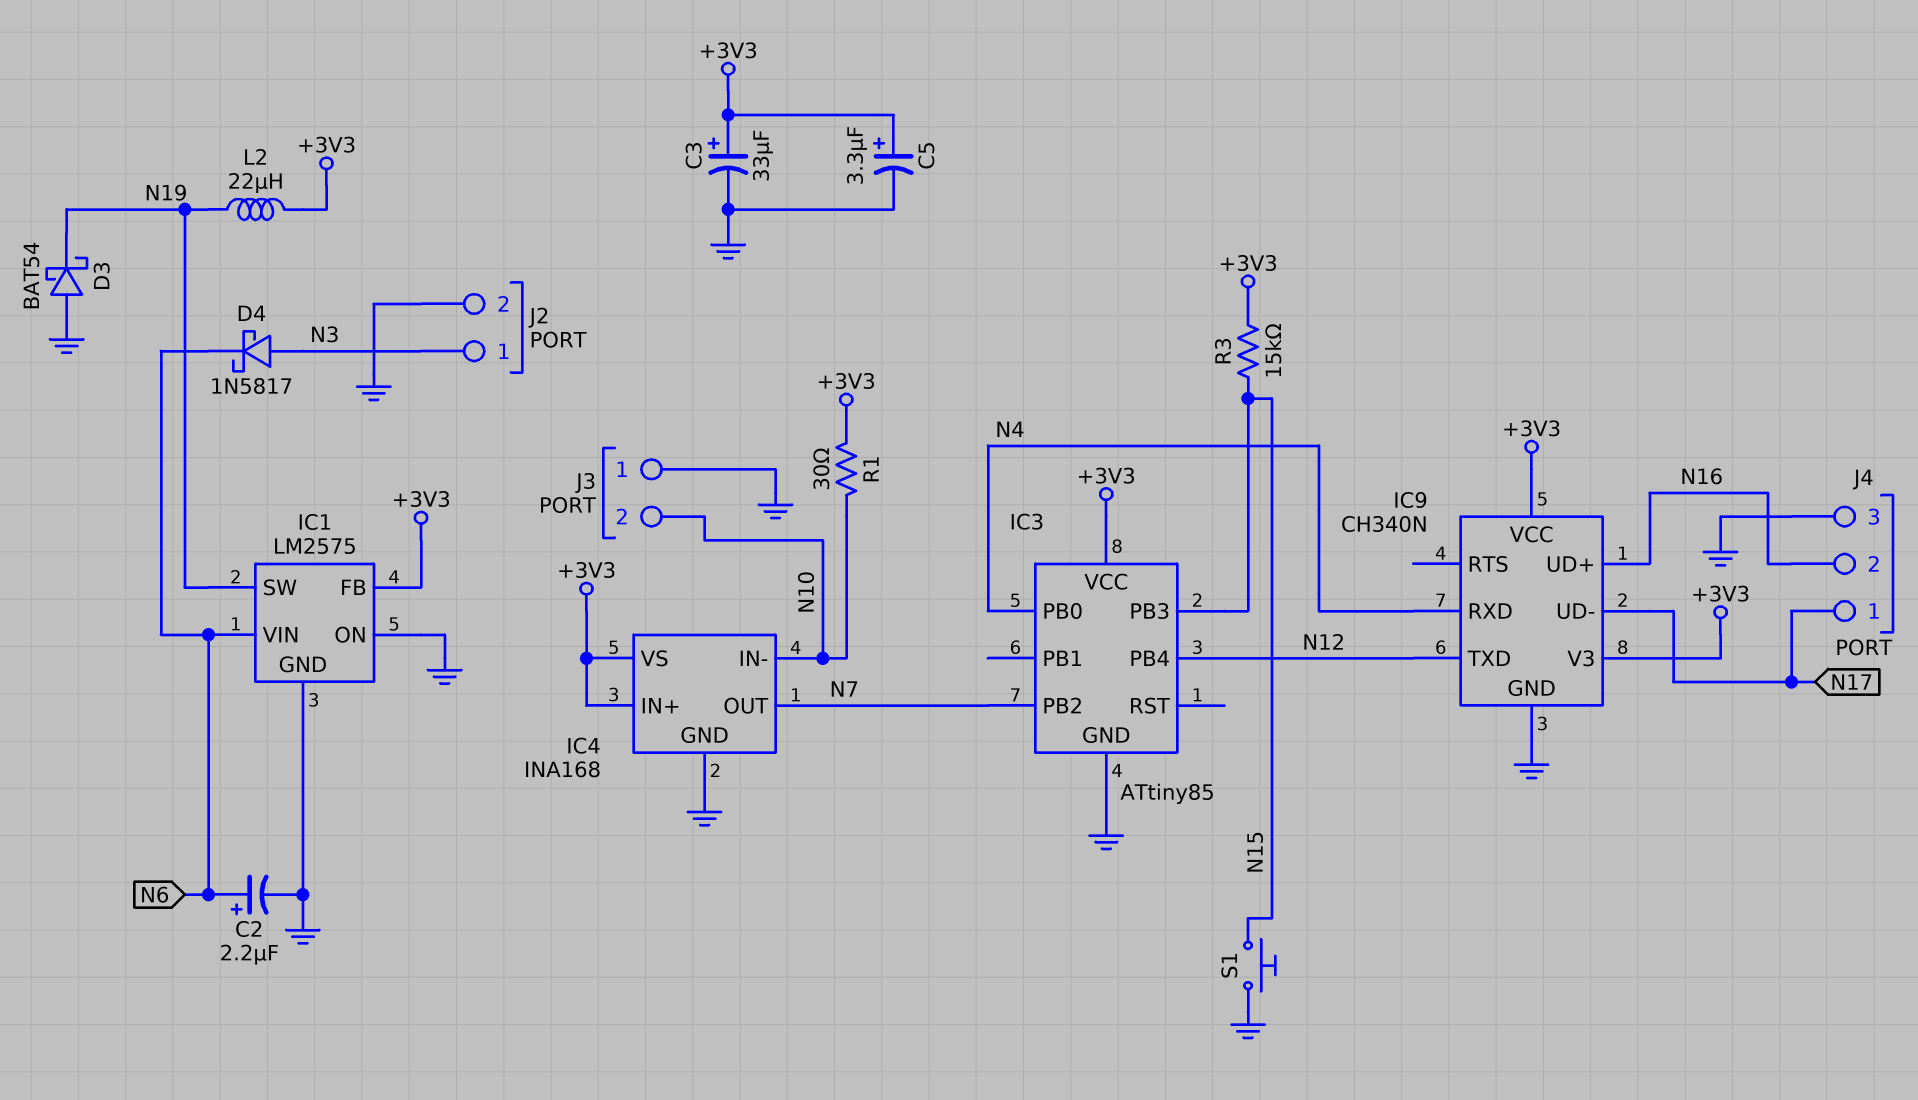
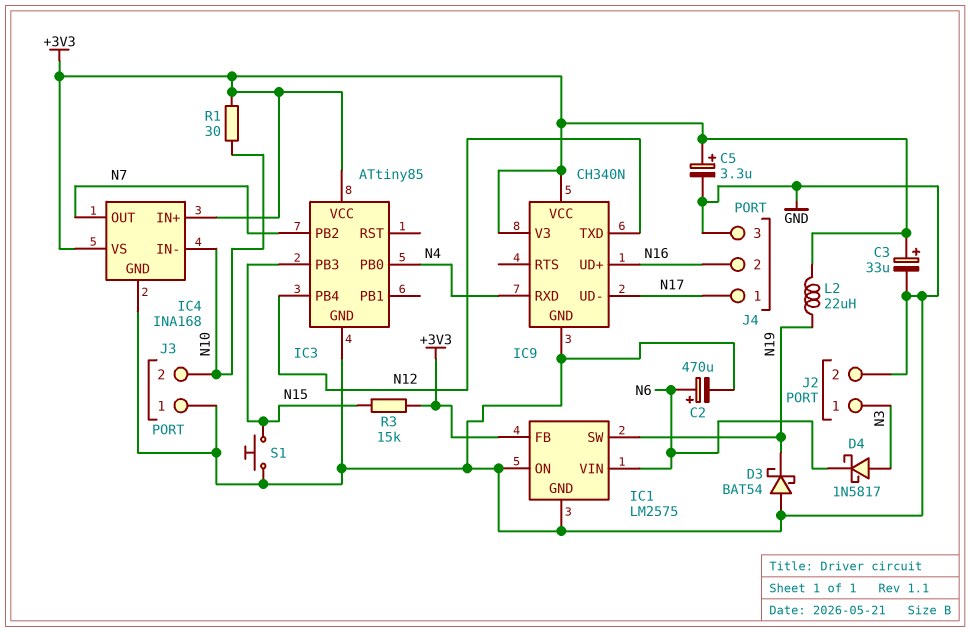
C2: 2.2uF (plus N6, minus GND) -> 470uF (plus N6, minus GND)

